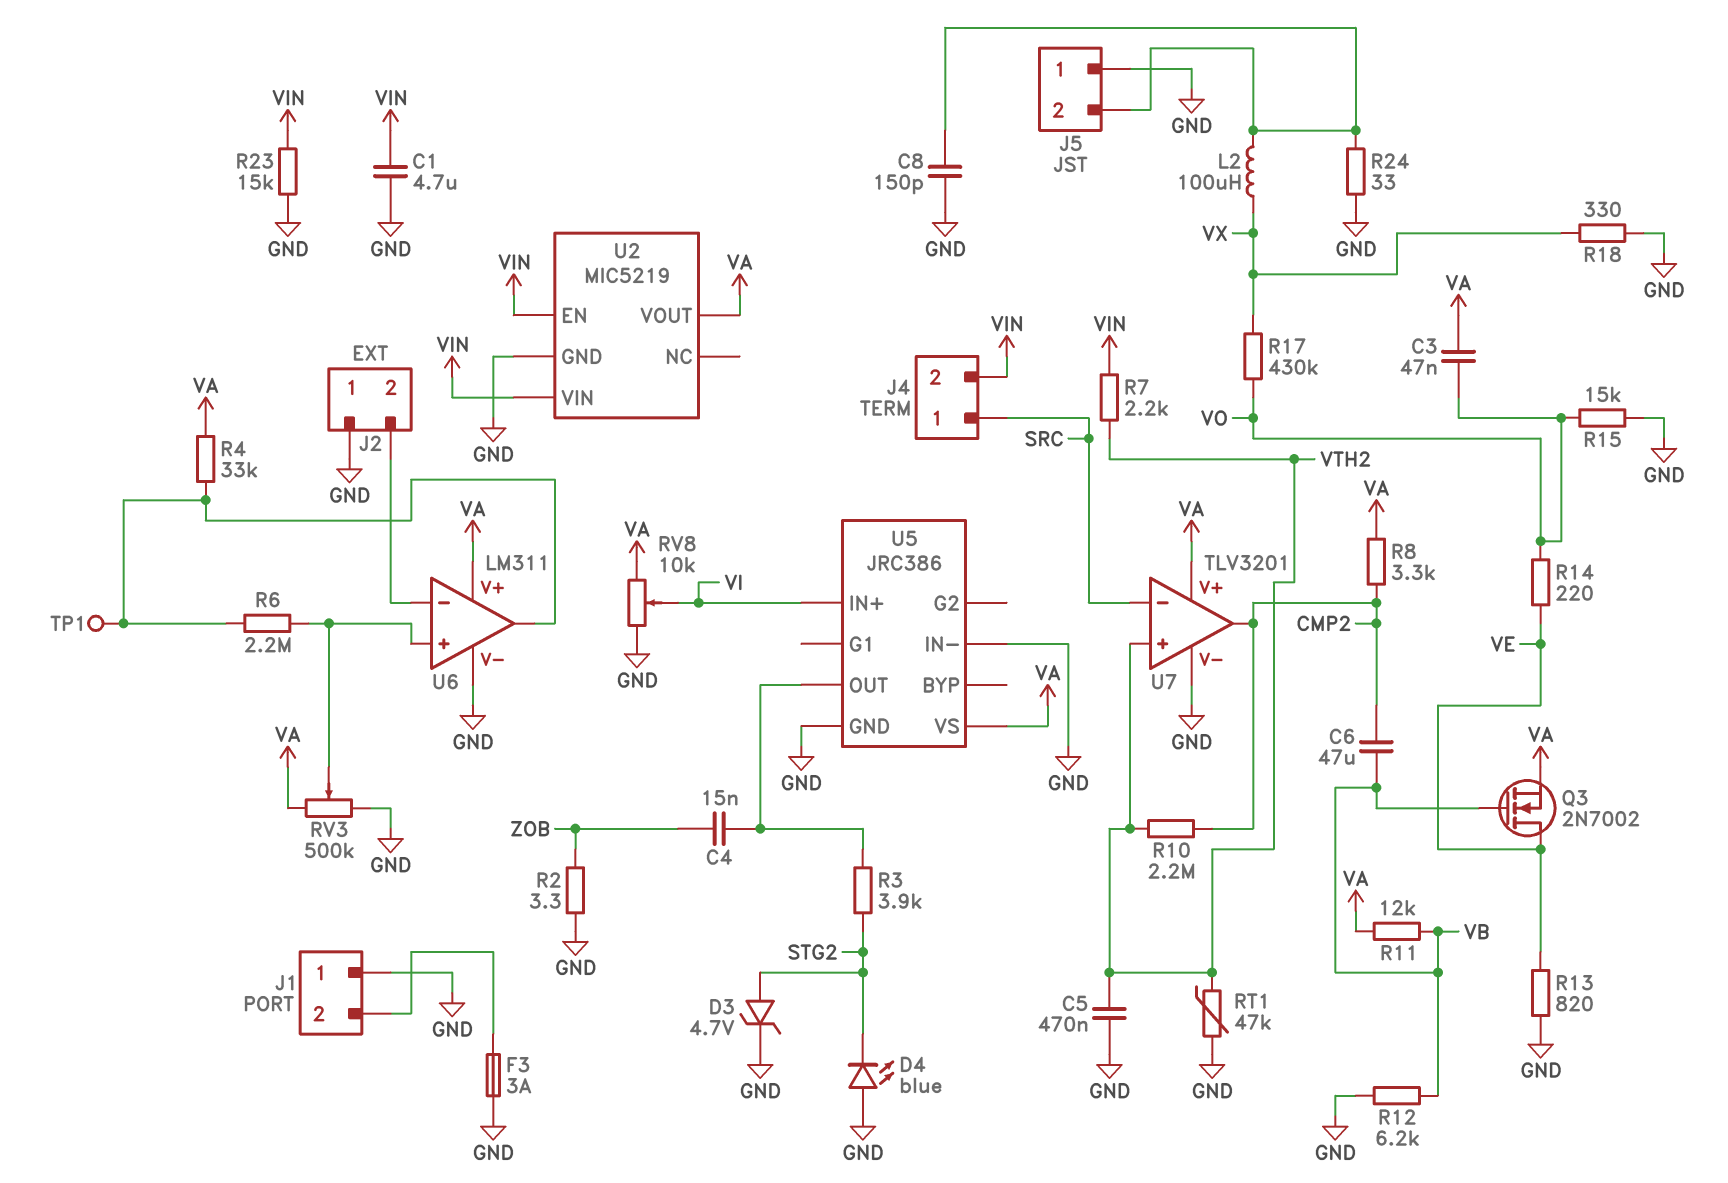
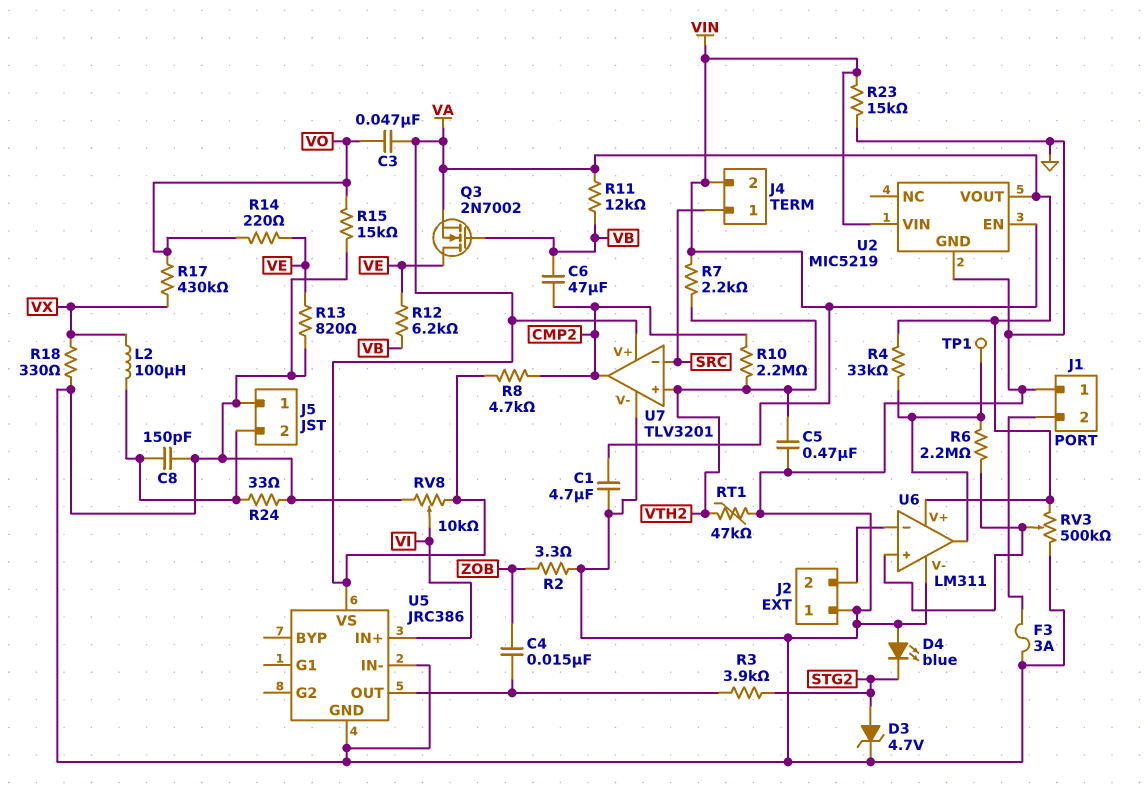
R8: 3.3k (CMP2, VA) -> 4.7k (CMP2, VA)
R12: 6.2k (GND, VB) -> 6.2k (VB, VE)

